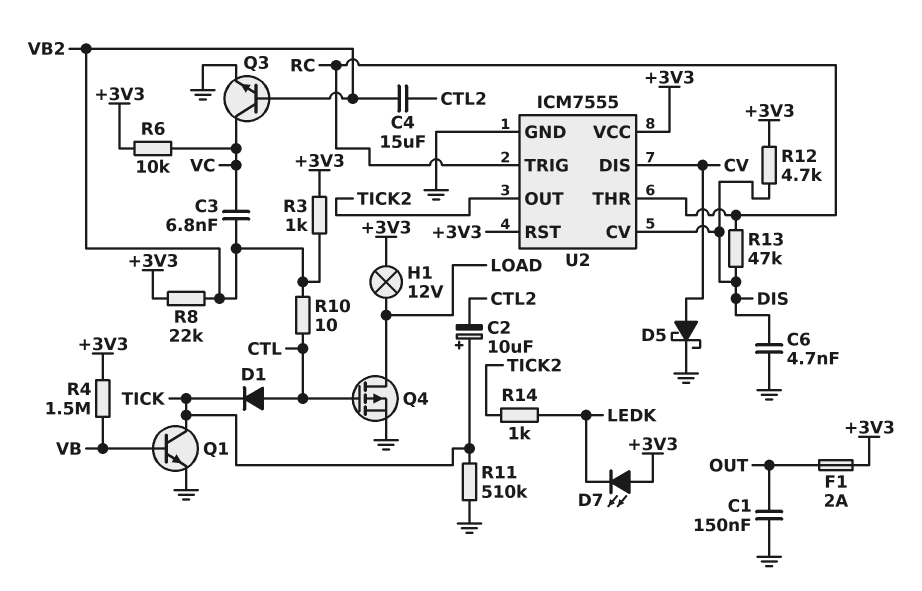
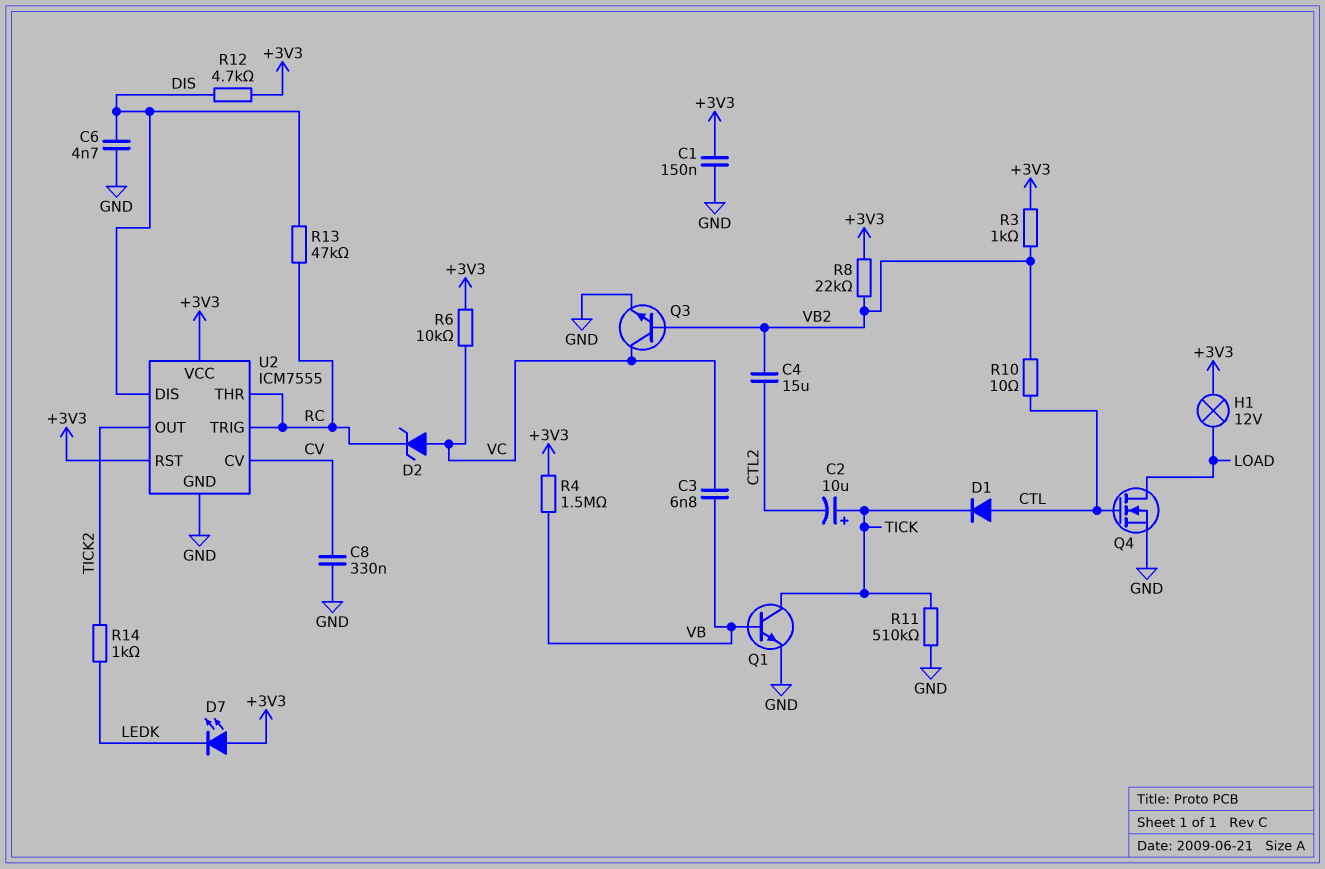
C1: 150nF (GND, OUT) -> 150nF (+3V3, GND)
C3: 6.8nF (VB2, VC) -> 6.8nF (VB, VC)
C8: none -> 330nF (CV, GND)
D2: none -> zener (A VC, K RC)
D5: schottky (A CV, K GND) -> none
F1: 2A (+3V3, OUT) -> none
Q4: PMOS (G CTL, D LOAD, S GND) -> NMOS (G CTL, D LOAD, S GND)
U2 pin CV: DIS -> CV
U2 pin DIS: CV -> DIS

